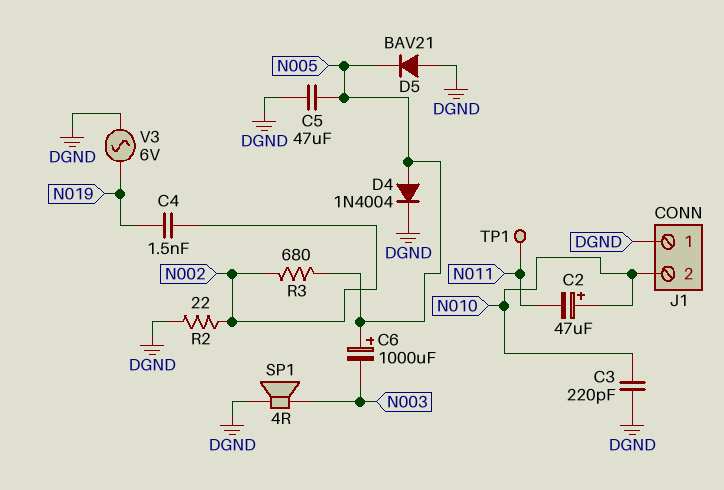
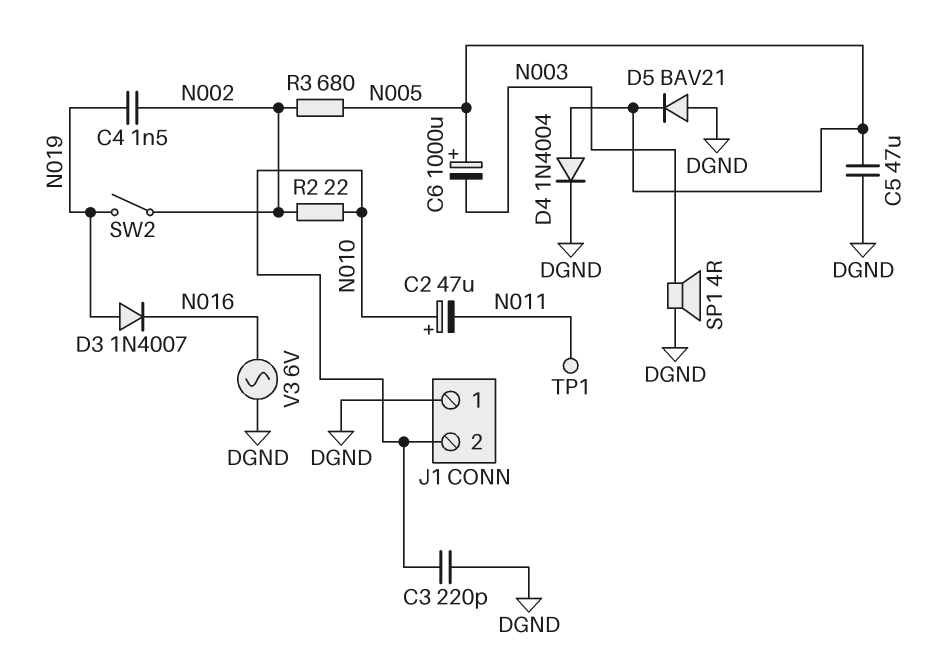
D3: none -> diode 1N4007 (A N019, K N016)
R2: 22 (DGND, N002) -> 22 (N002, N010)
SW2: none -> switch (N002, N019)
V3: AC 6V (DGND, N019) -> AC 6V (DGND, N016)

